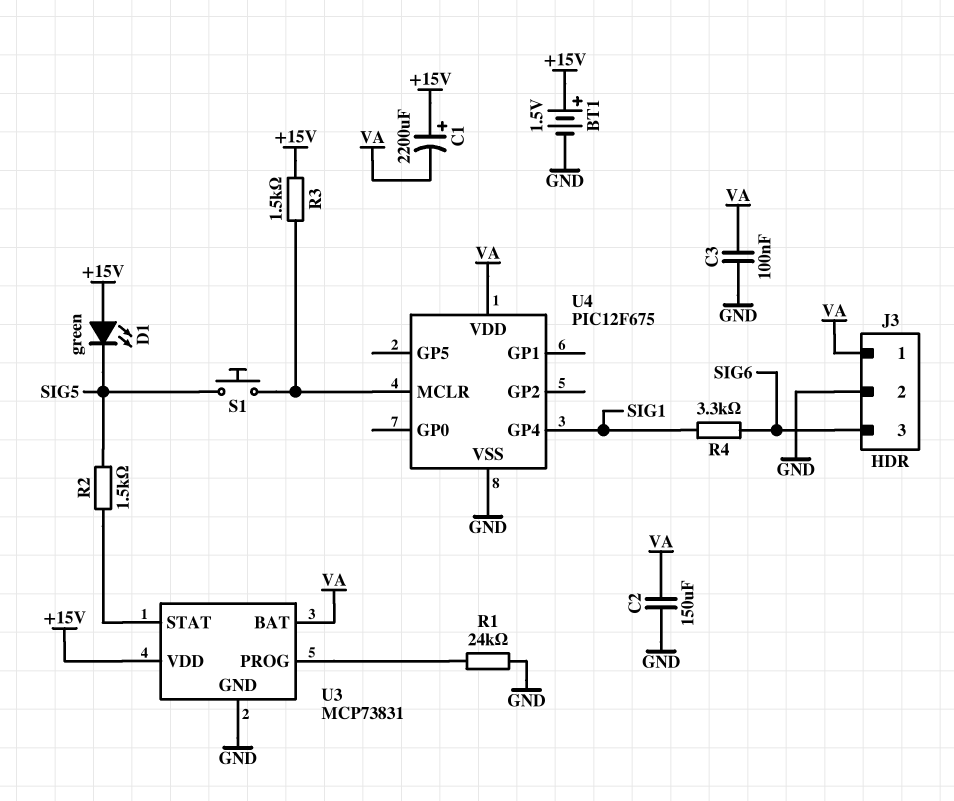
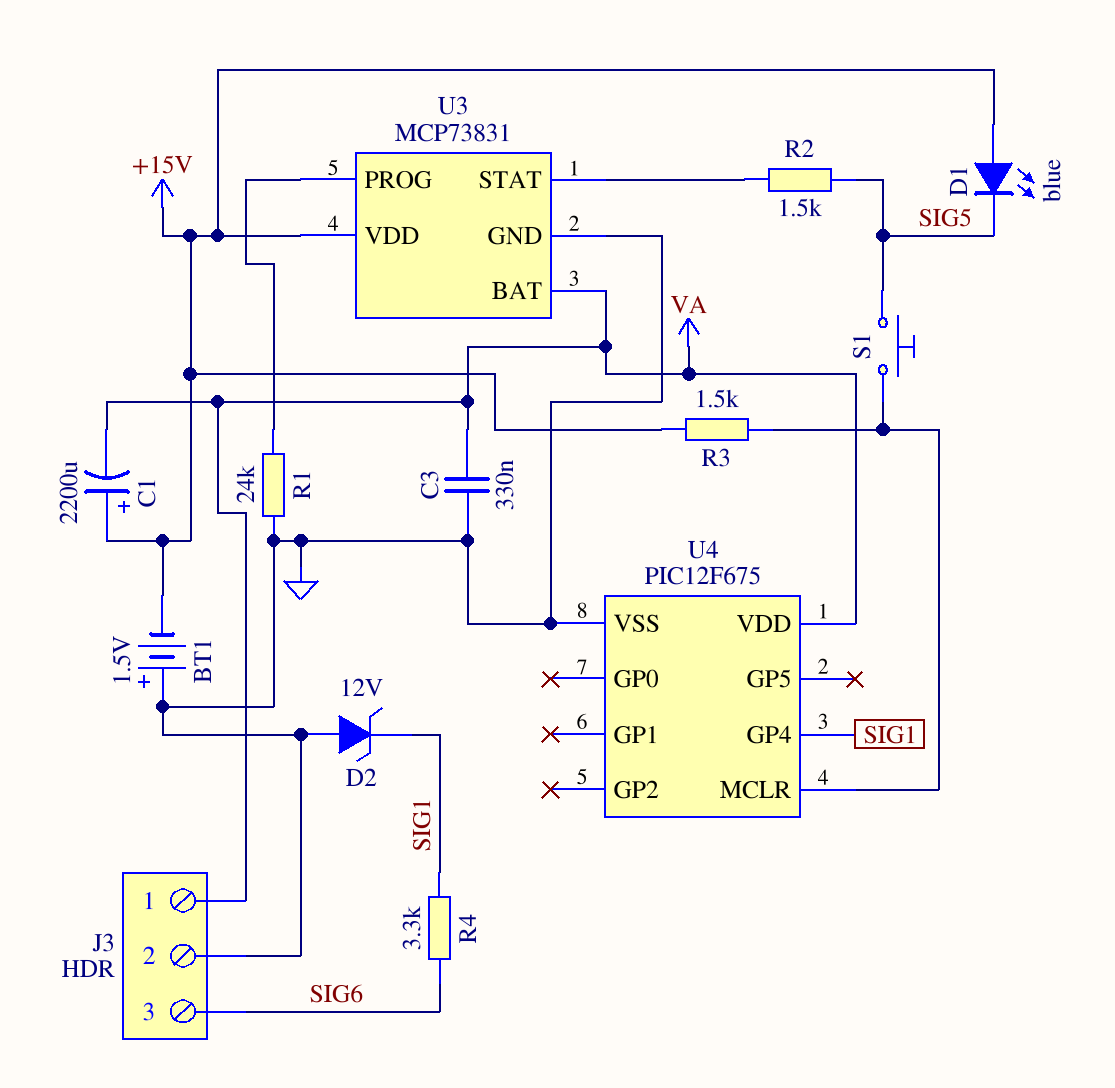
BT1: 1.5V (plus +15V, minus GND) -> 1.5V (plus GND, minus +15V)
C2: 150uF (GND, VA) -> none
C3: 100nF (GND, VA) -> 330nF (GND, VA)
D1: LED green (A +15V, K SIG5) -> LED blue (A +15V, K SIG5)
D2: none -> zener 12V (A GND, K SIG1)

